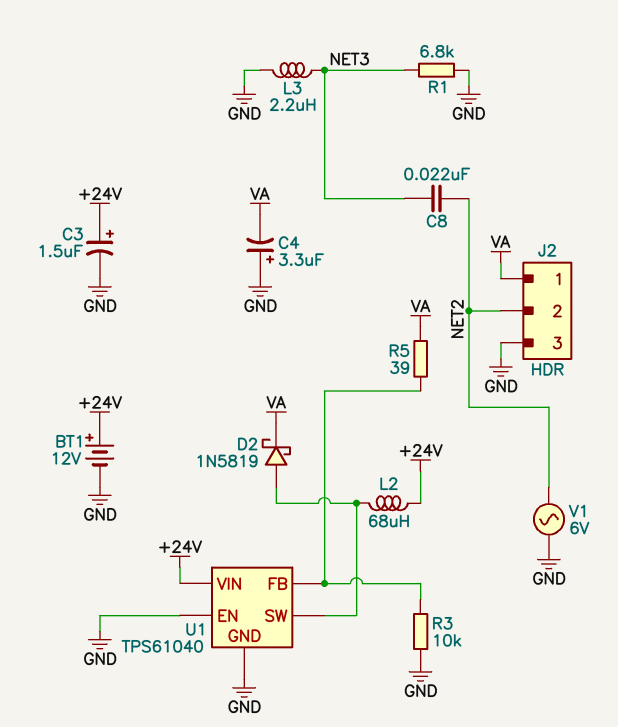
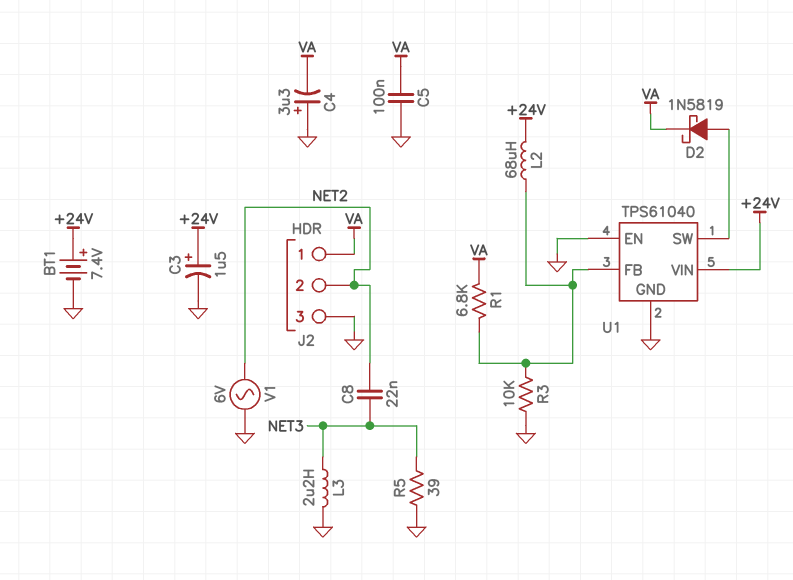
BT1: 12V (plus +24V, minus GND) -> 7.4V (plus +24V, minus GND)
C5: none -> 100nF (GND, VA)
L2: 68uH (+24V, U1/SW) -> 68uH (+24V, U1/FB)
R1: 6.8k (GND, NET3) -> 6.8k (U1/FB, VA)
R5: 39 (U1/FB, VA) -> 39 (GND, NET3)

